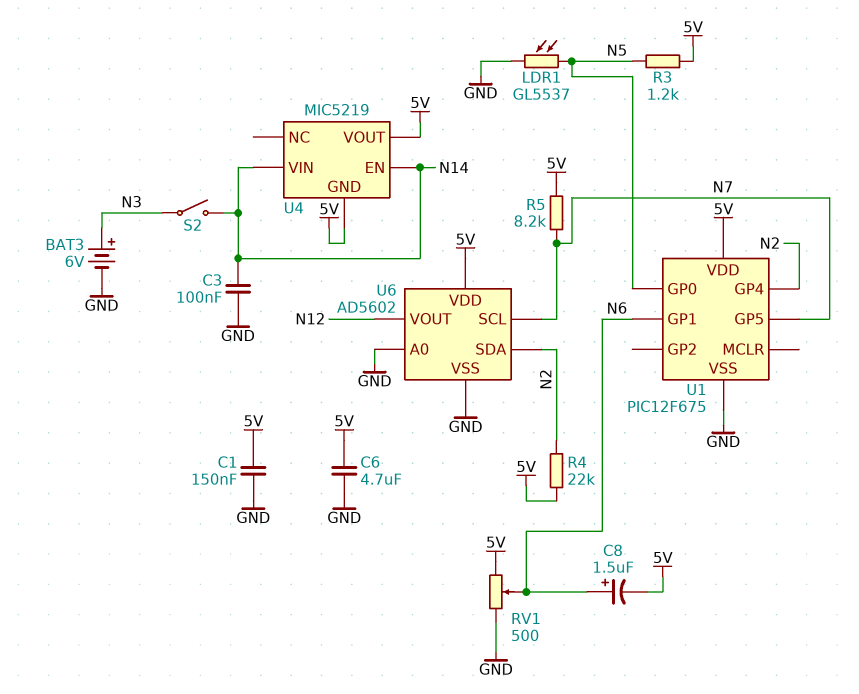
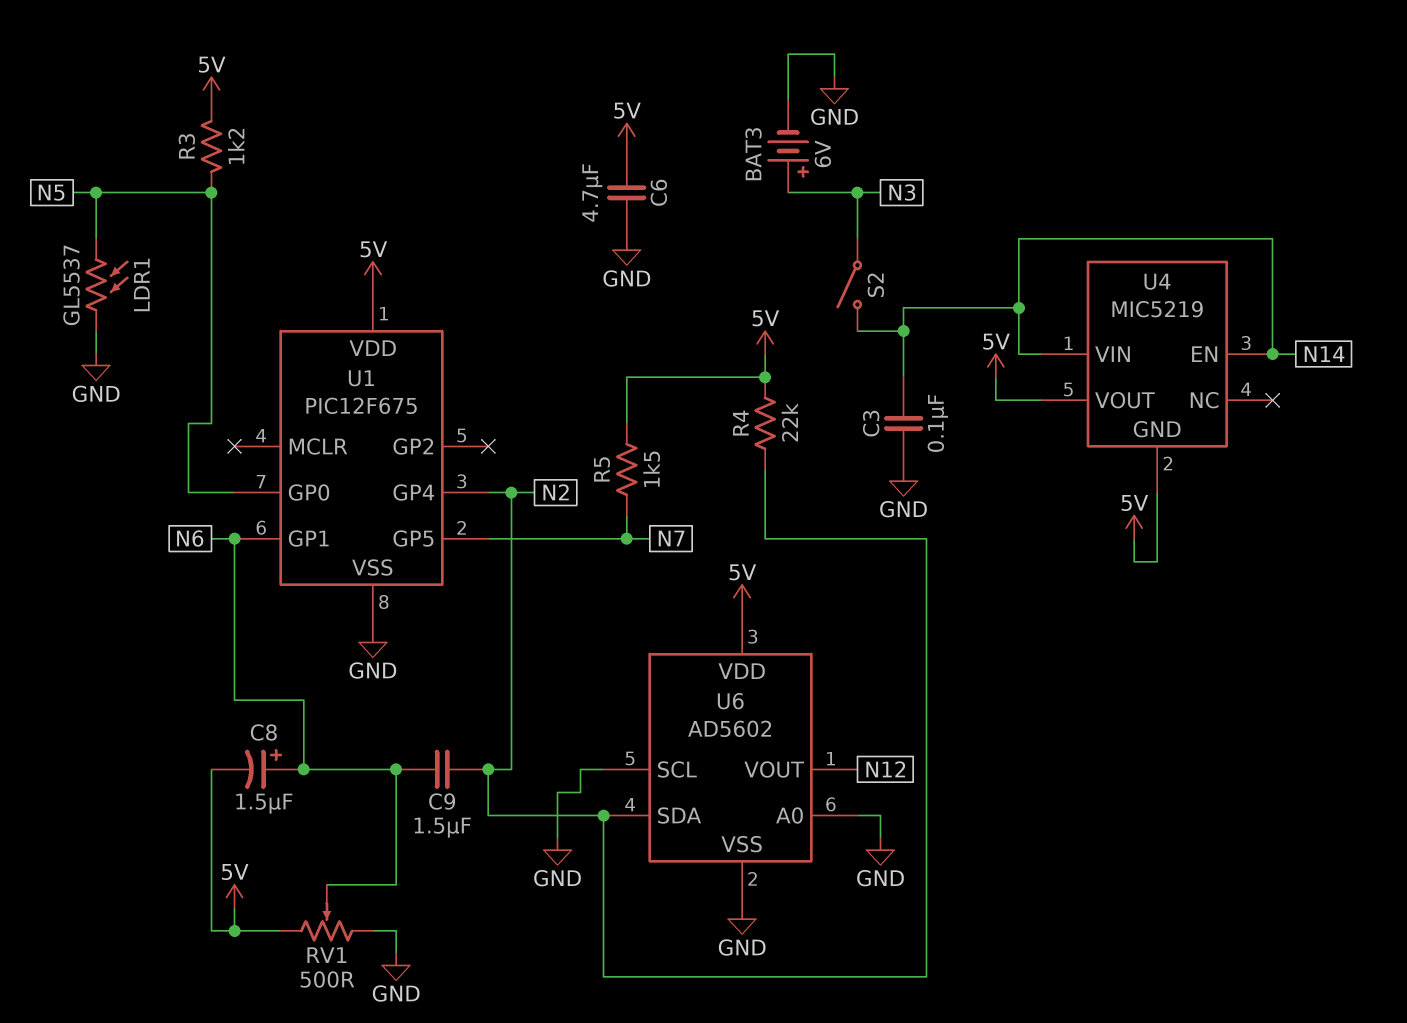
C1: 150nF (5V, GND) -> none
C9: none -> 1.5uF (N2, N6)
R5: 8.2k (5V, N7) -> 1.5k (5V, N7)
U6 pin SCL: N7 -> GND

